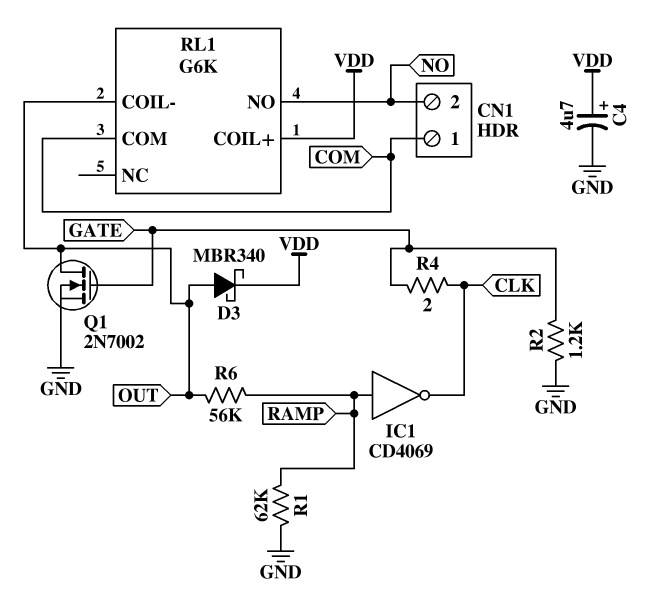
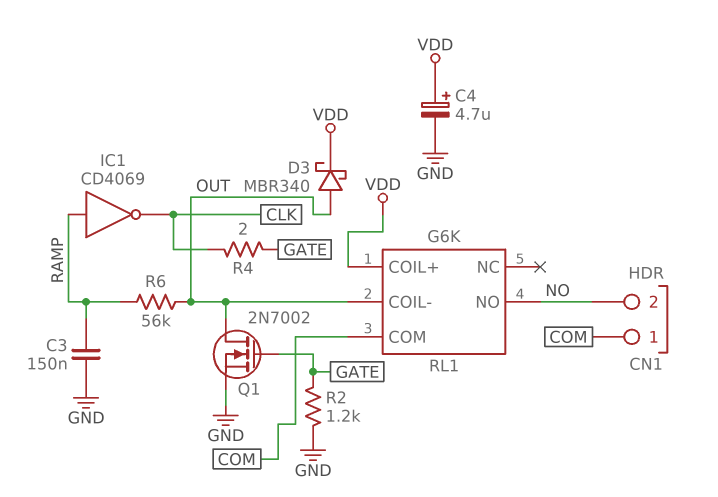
C3: none -> 150nF (GND, RAMP)
R1: 62k (GND, RAMP) -> none

